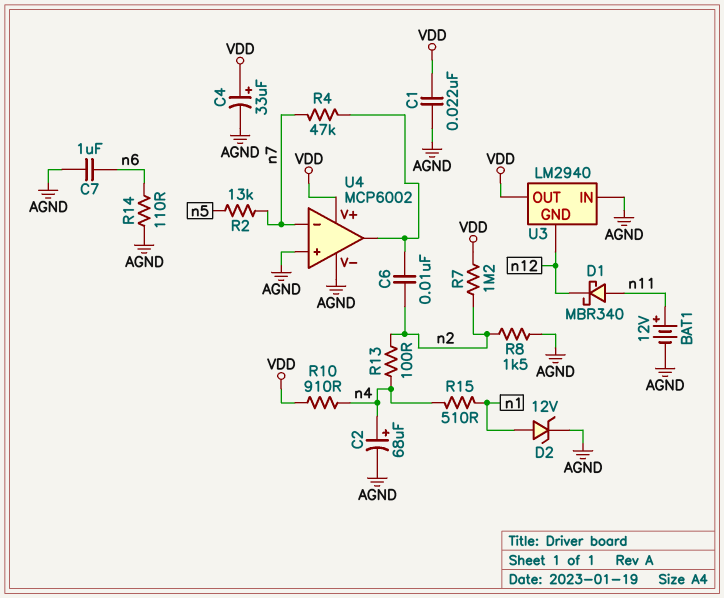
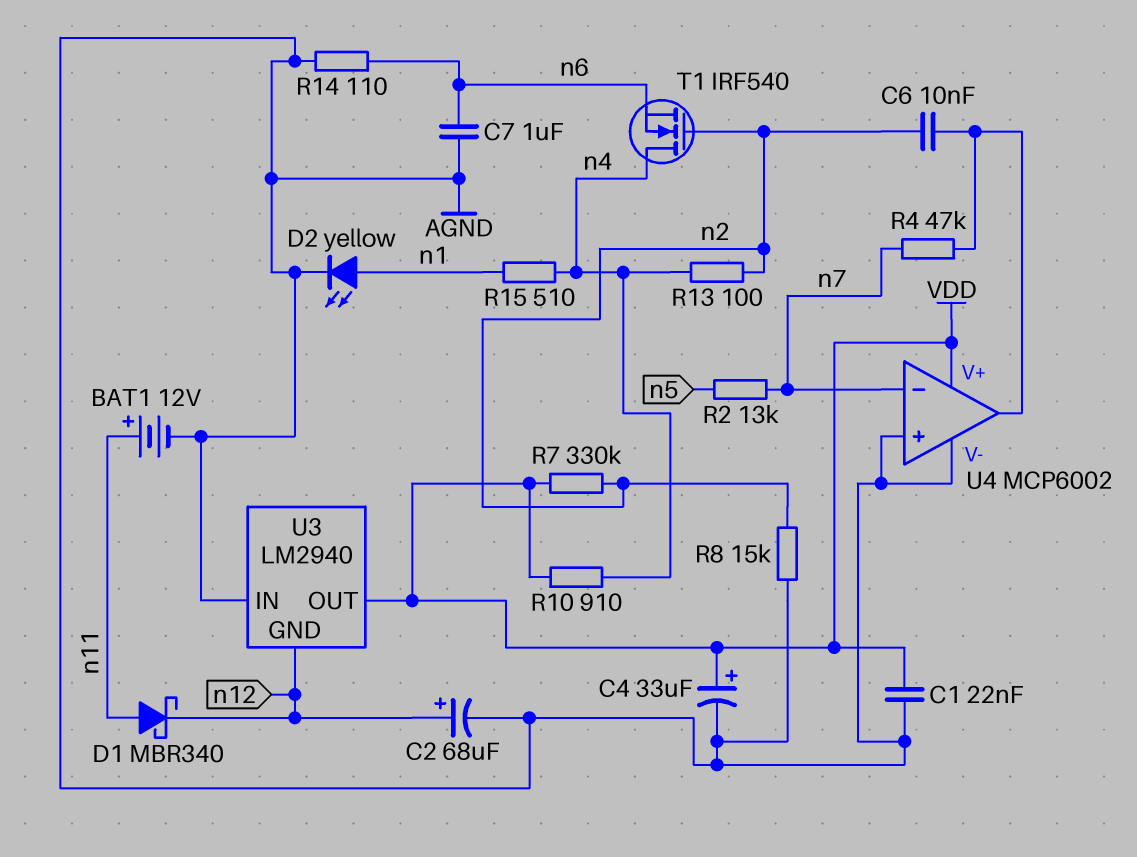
C2: 68uF (plus n4, minus AGND) -> 68uF (plus n12, minus AGND)
D2: zener 12V (A n1, K AGND) -> LED yellow (A n1, K AGND)
R7: 1.2M (VDD, n2) -> 330k (VDD, n2)
R8: 1.5k (AGND, n2) -> 15k (AGND, n2)
T1: none -> NMOS IRF540 (G n2, D n4, S n6)

